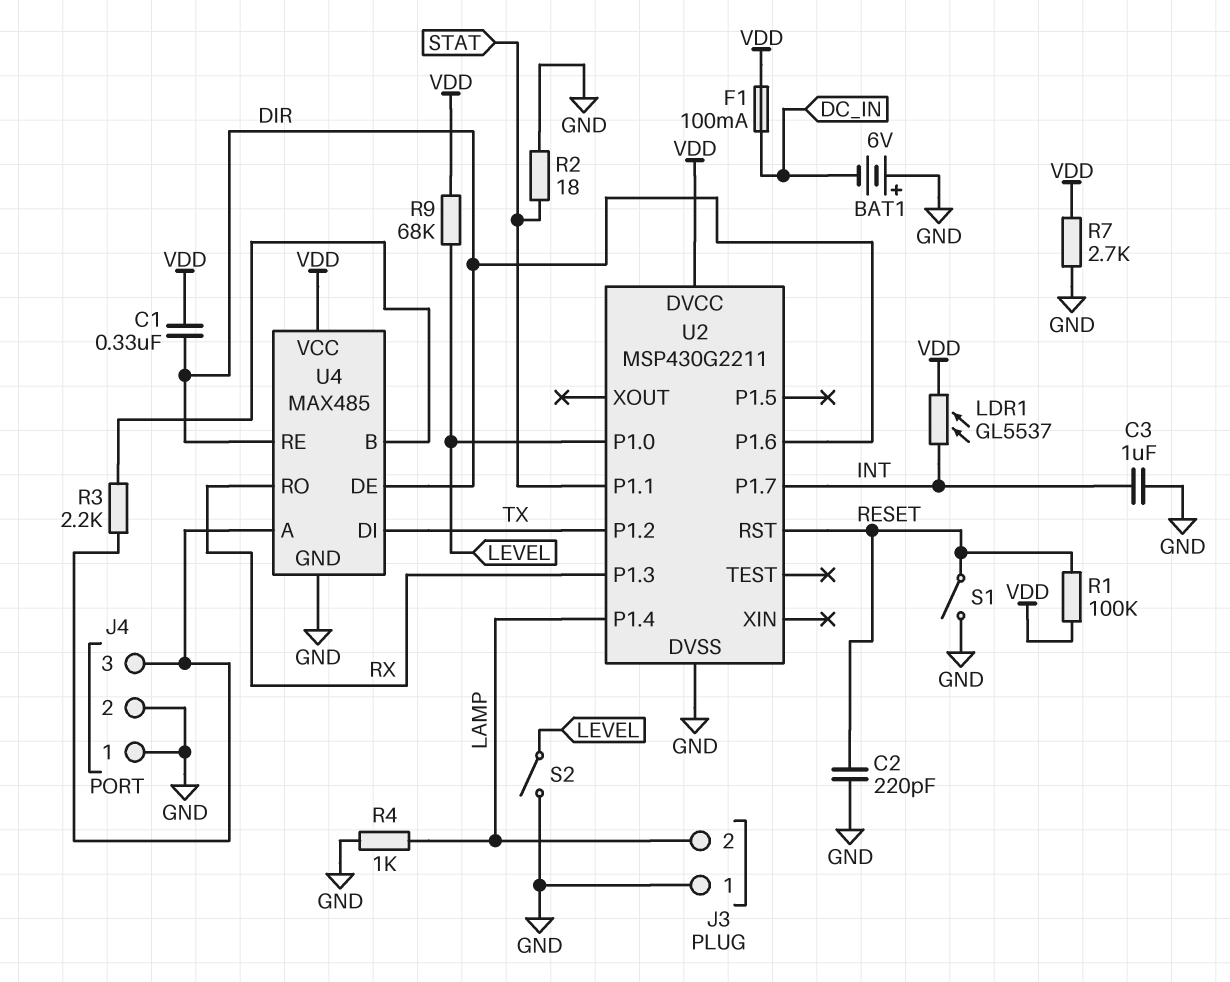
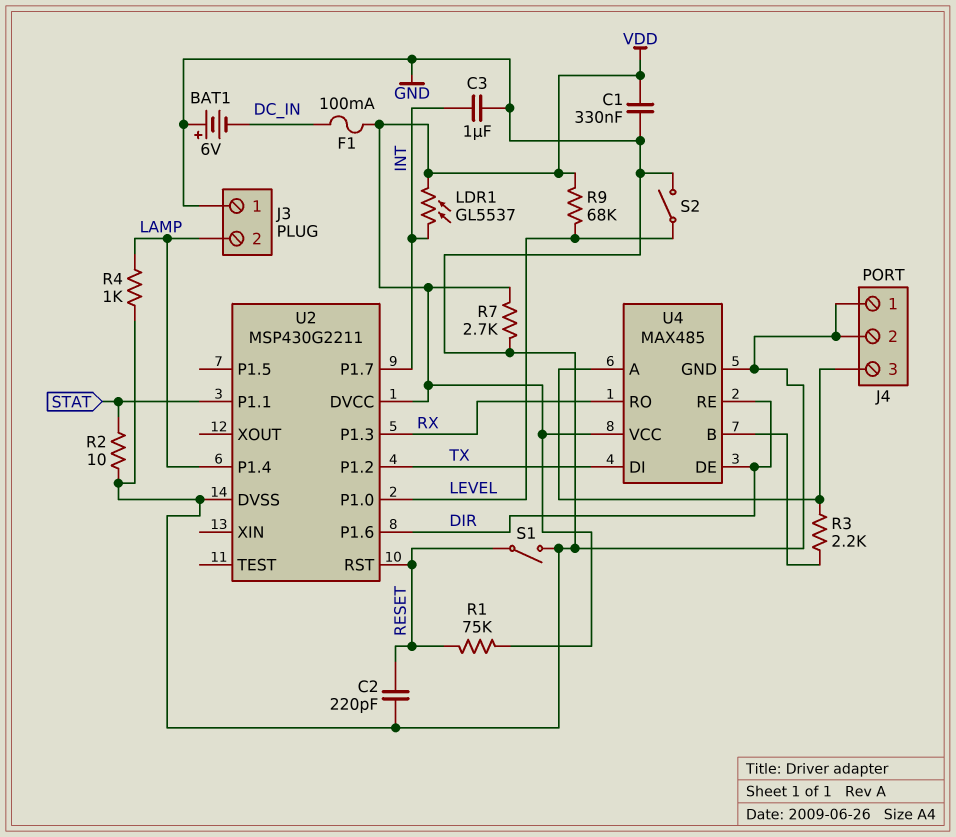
C1: 330nF (DIR, VDD) -> 330nF (GND, VDD)
R1: 100k (RESET, VDD) -> 75k (RESET, VDD)
R2: 18 (GND, STAT) -> 10 (GND, STAT)

